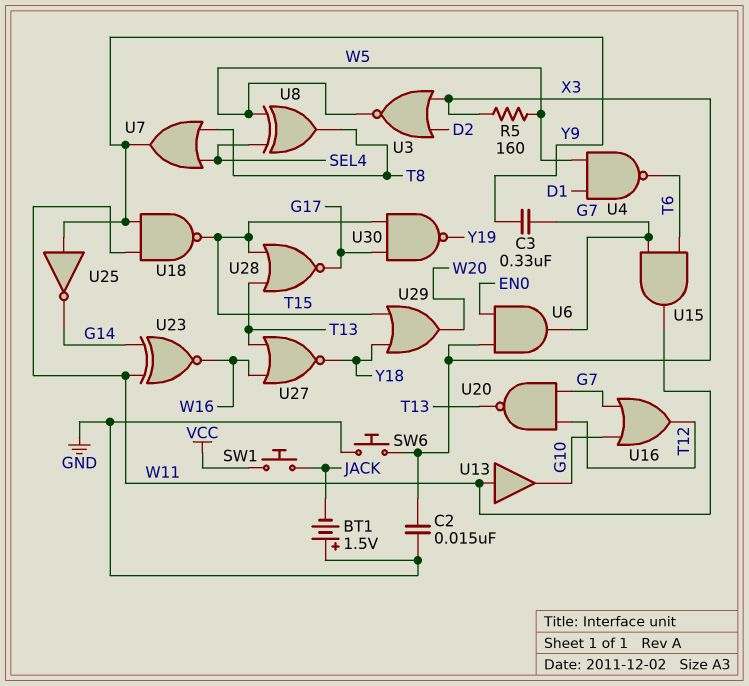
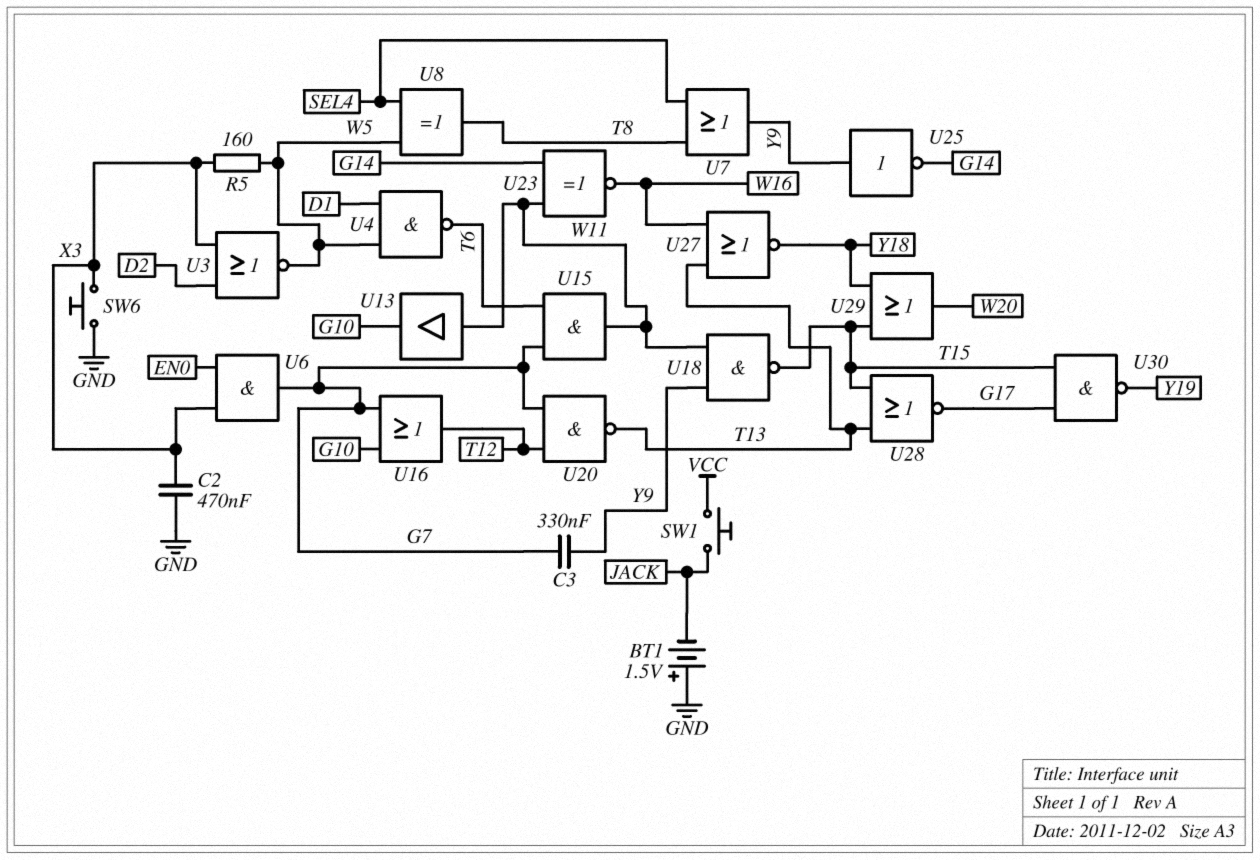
C2: 15nF (GND, X3) -> 470nF (GND, X3)

